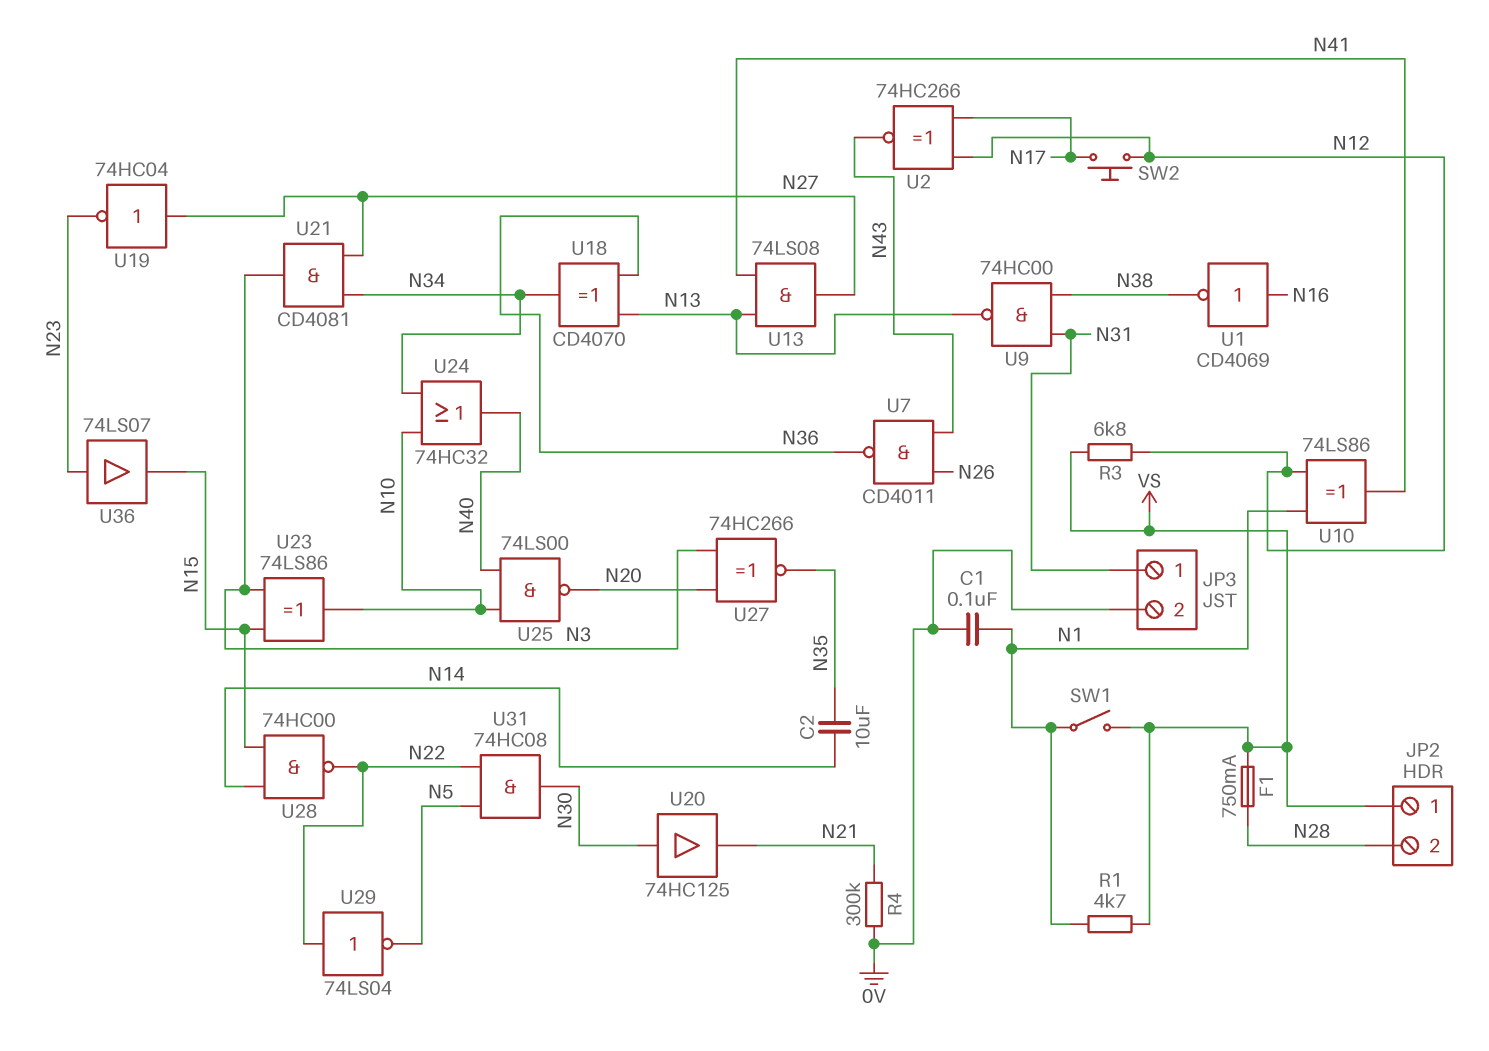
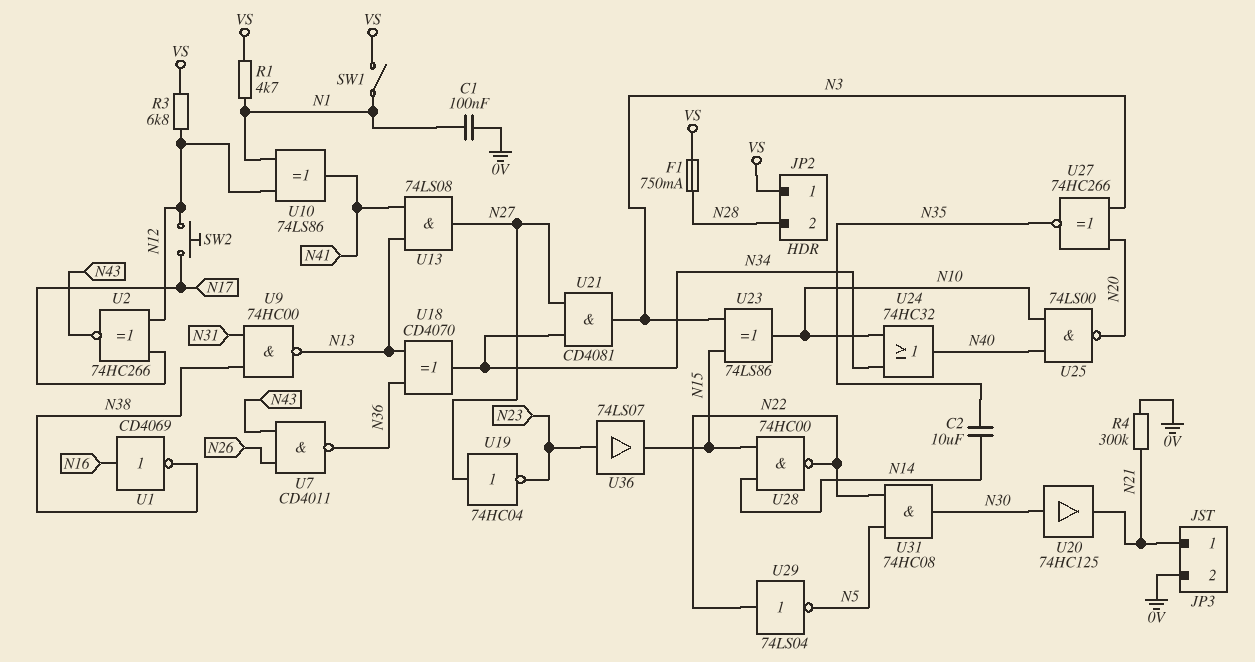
JP3 pin 1: N31 -> N21

